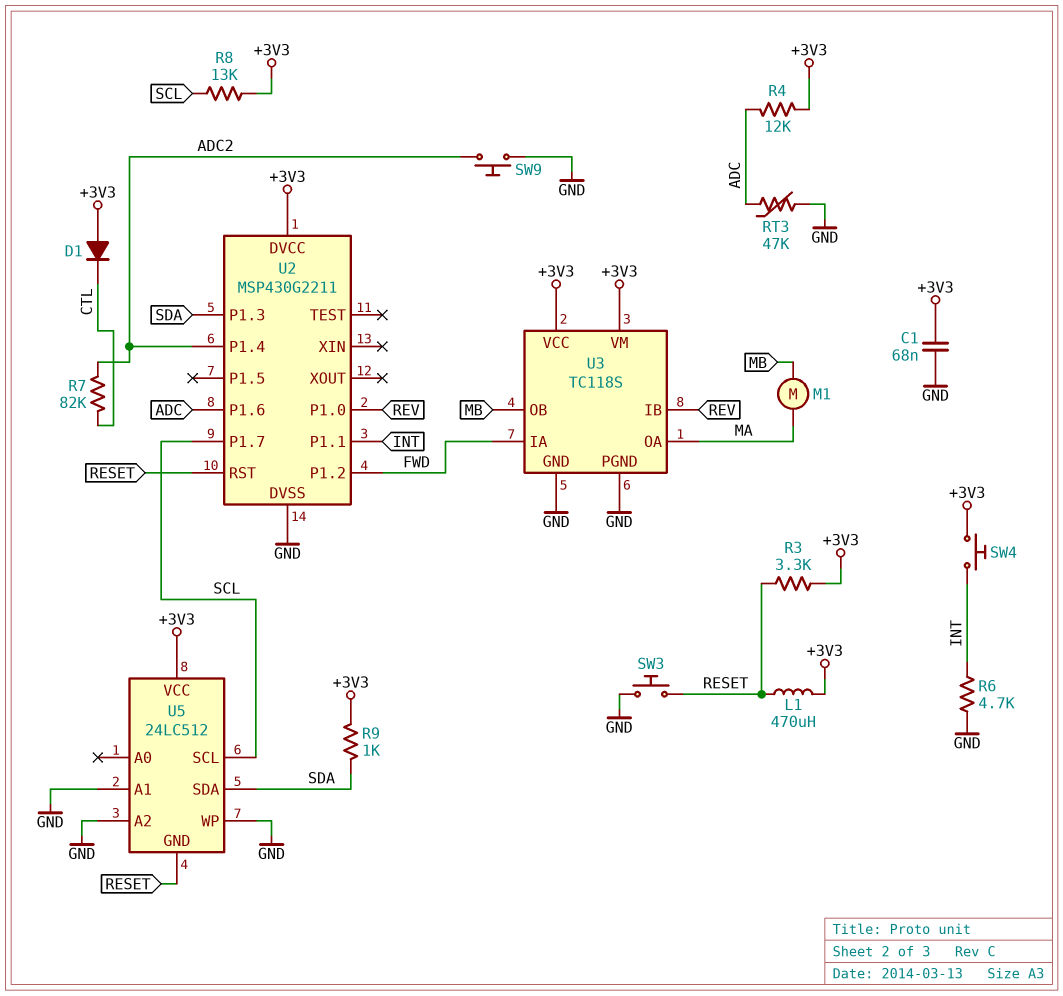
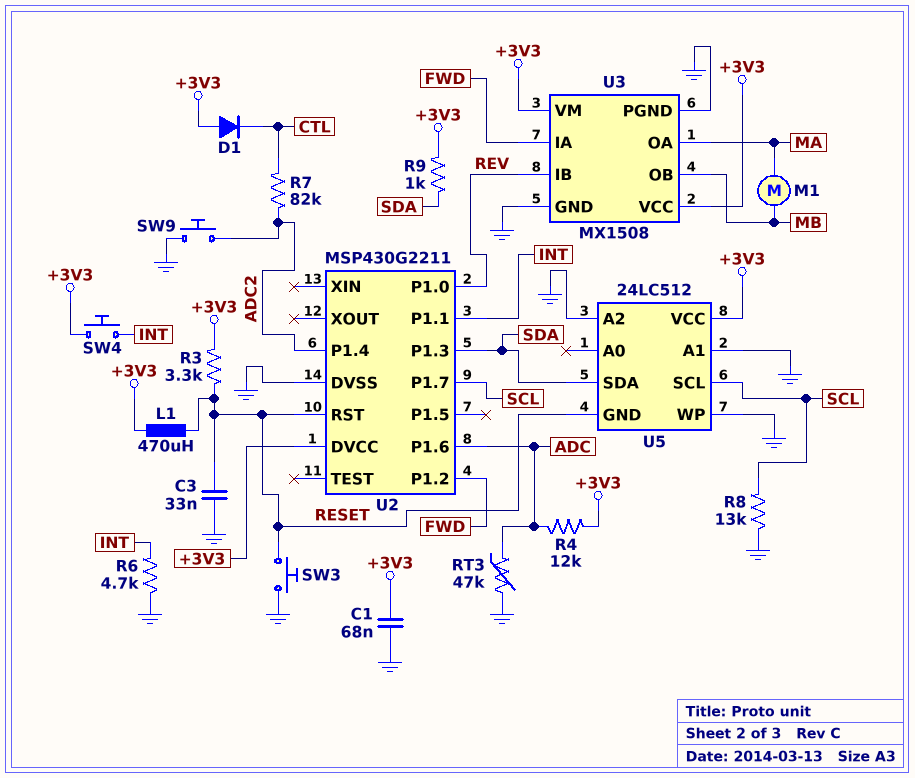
C3: none -> 33nF (GND, RESET)
R8: 13k (+3V3, SCL) -> 13k (GND, SCL)
U3: TC118S -> MX1508

